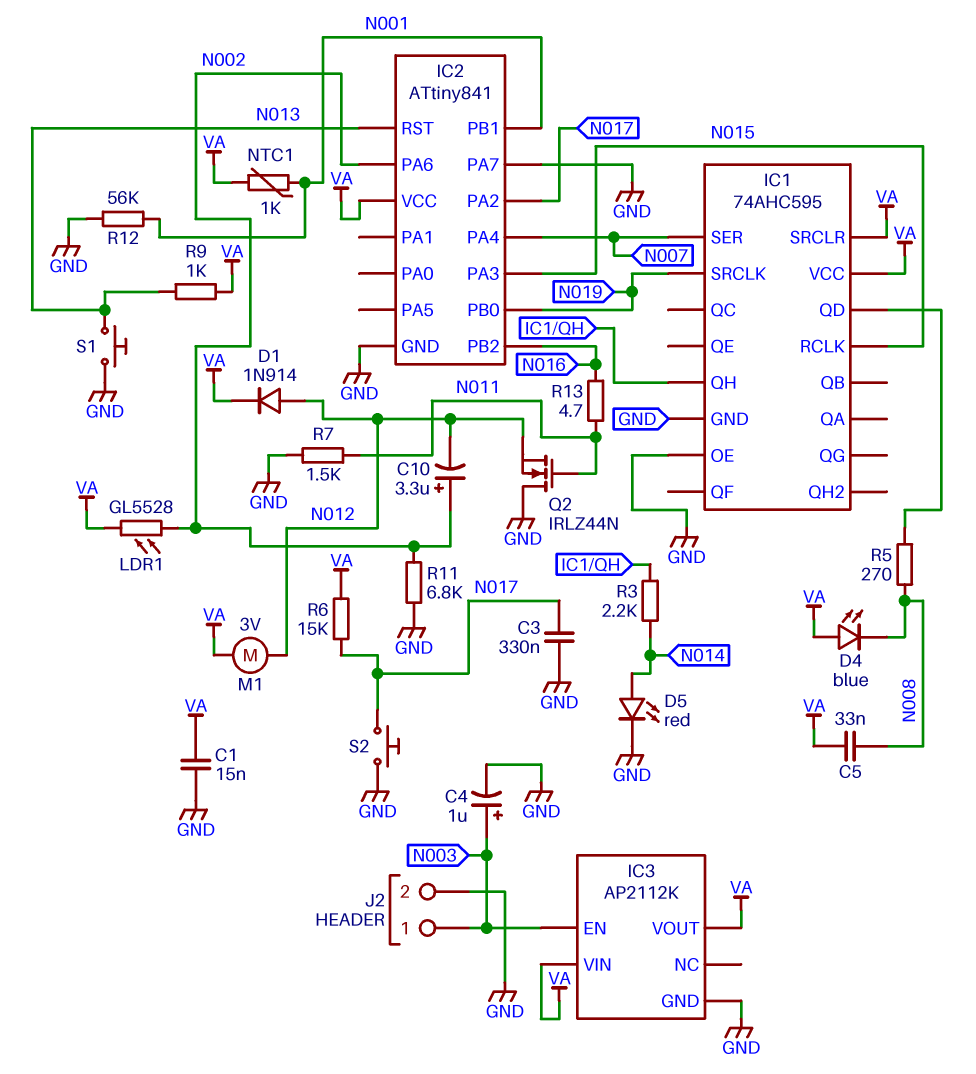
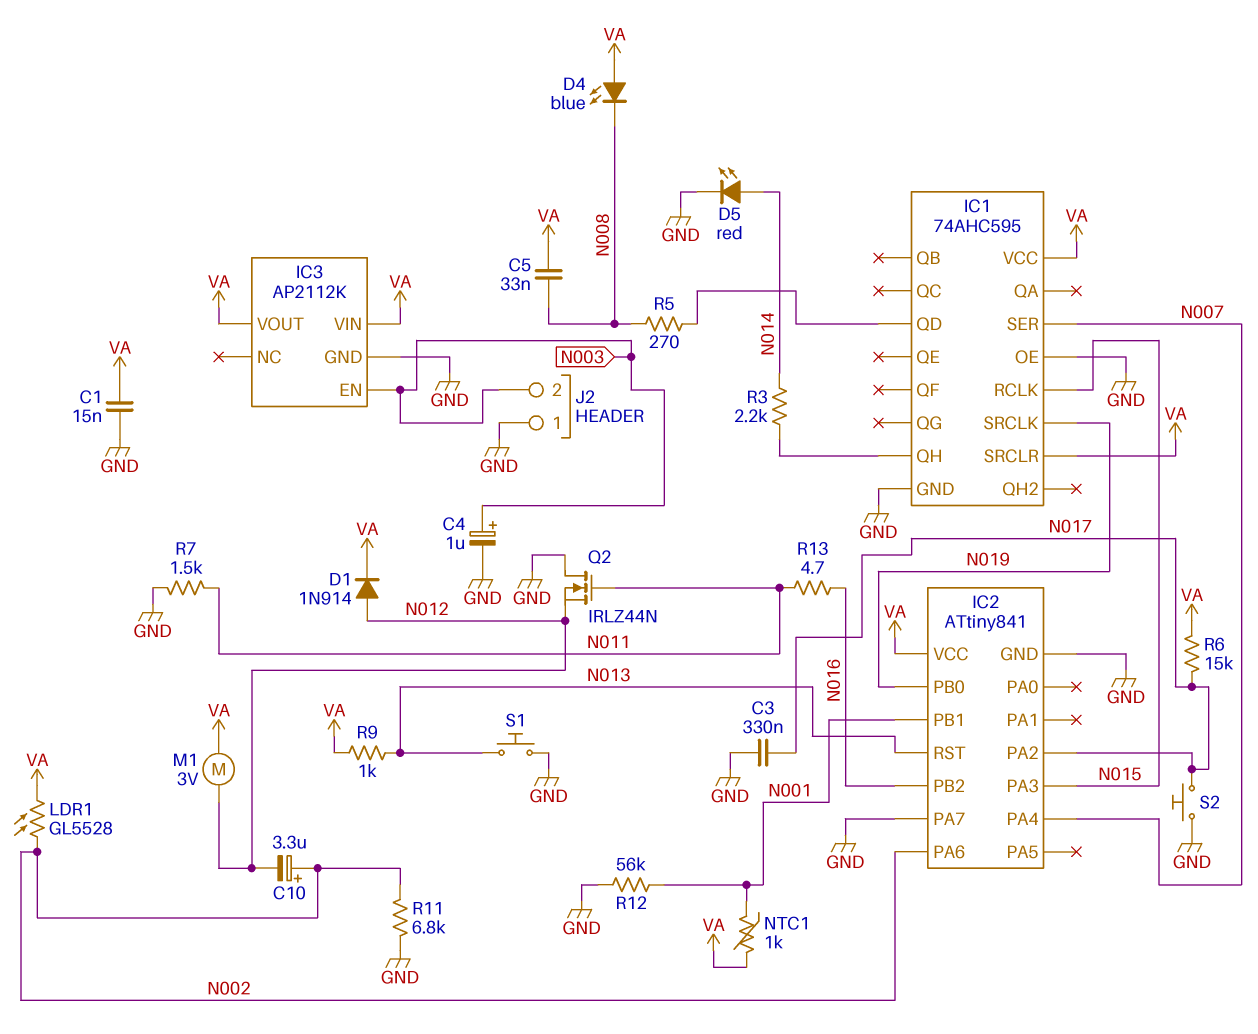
J2 pin 1: N003 -> GND
J2 pin 2: GND -> N003

